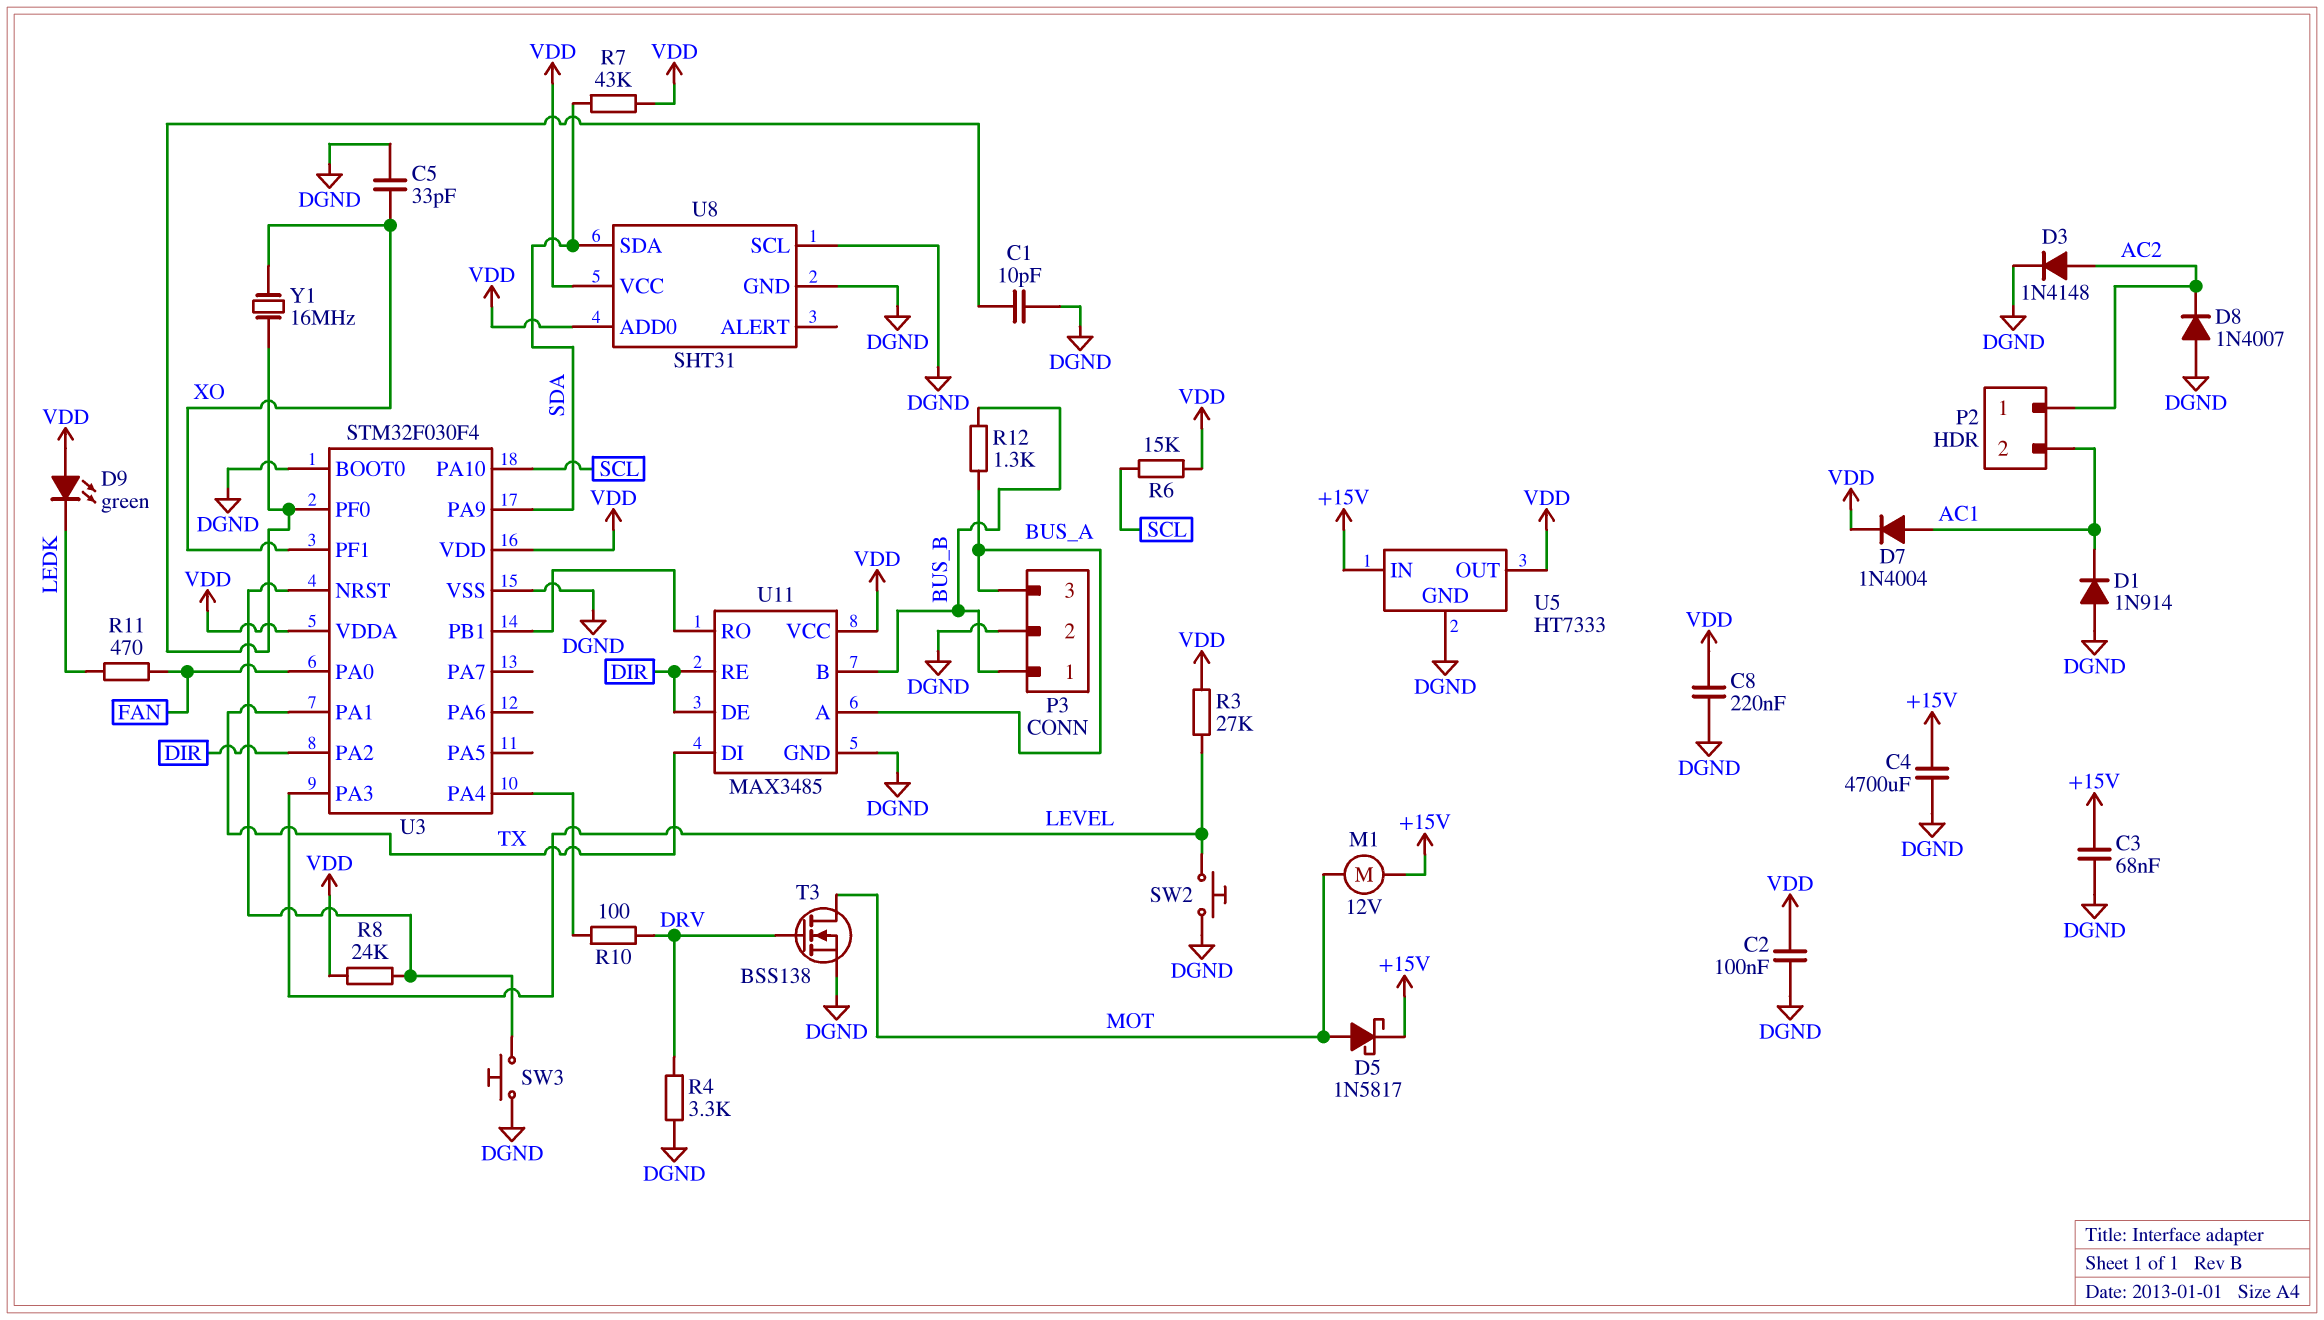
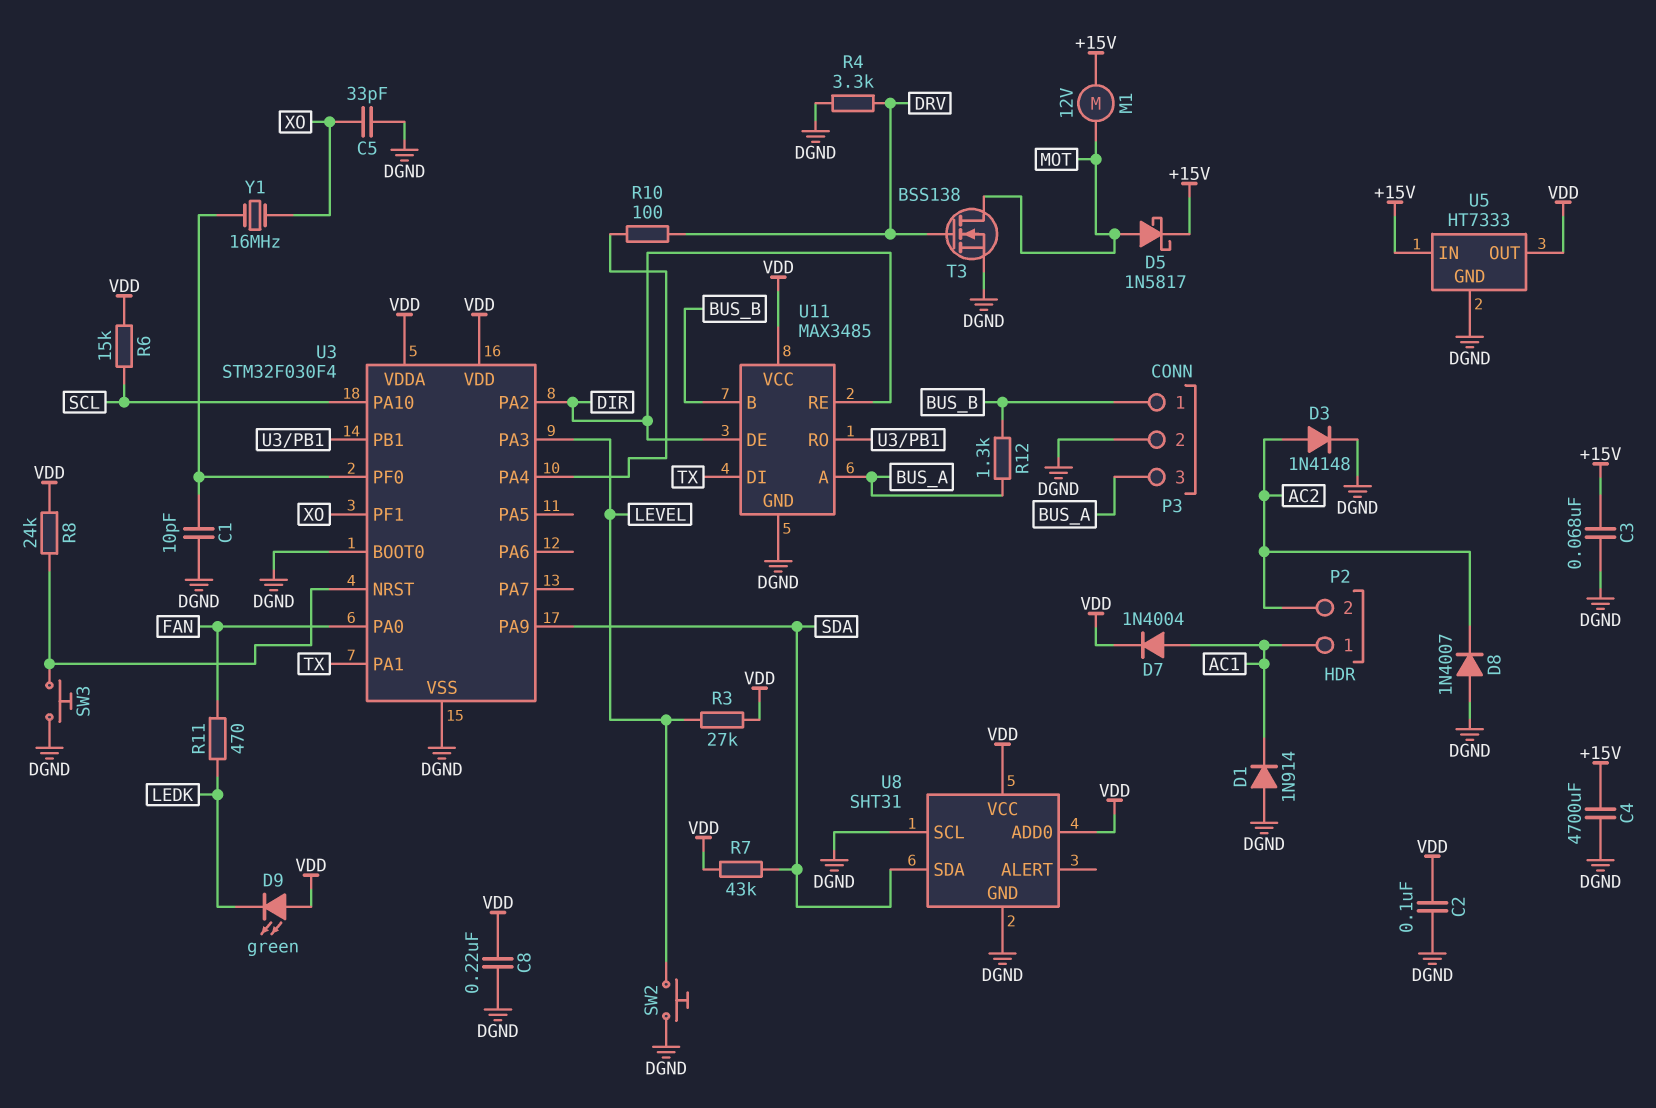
P2 pin 1: AC2 -> AC1
P2 pin 2: AC1 -> AC2

